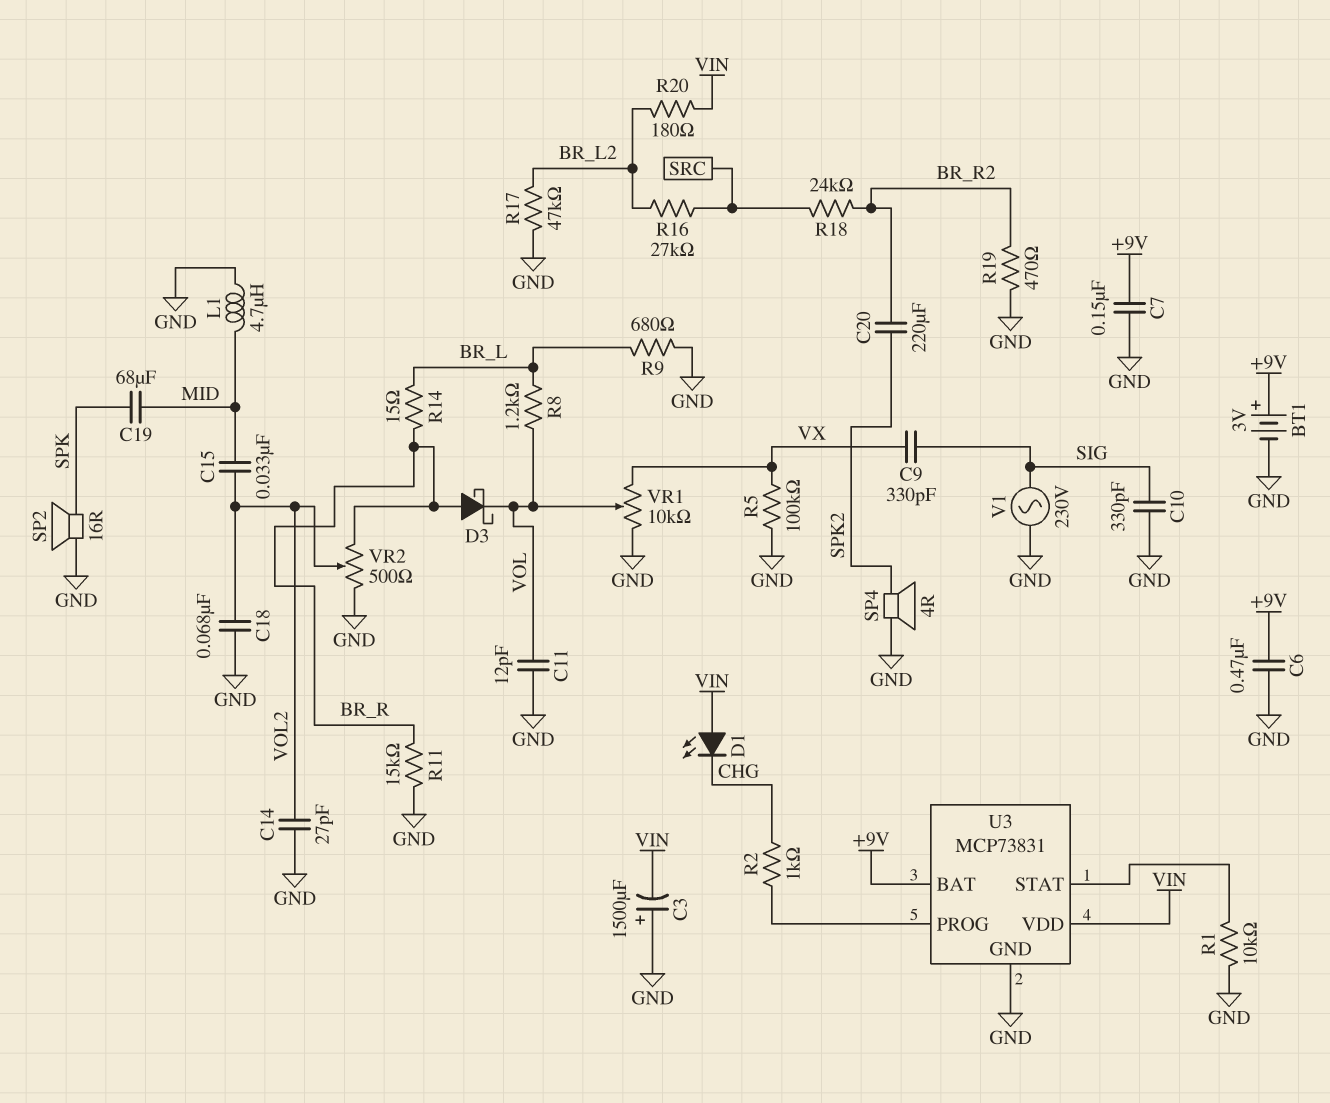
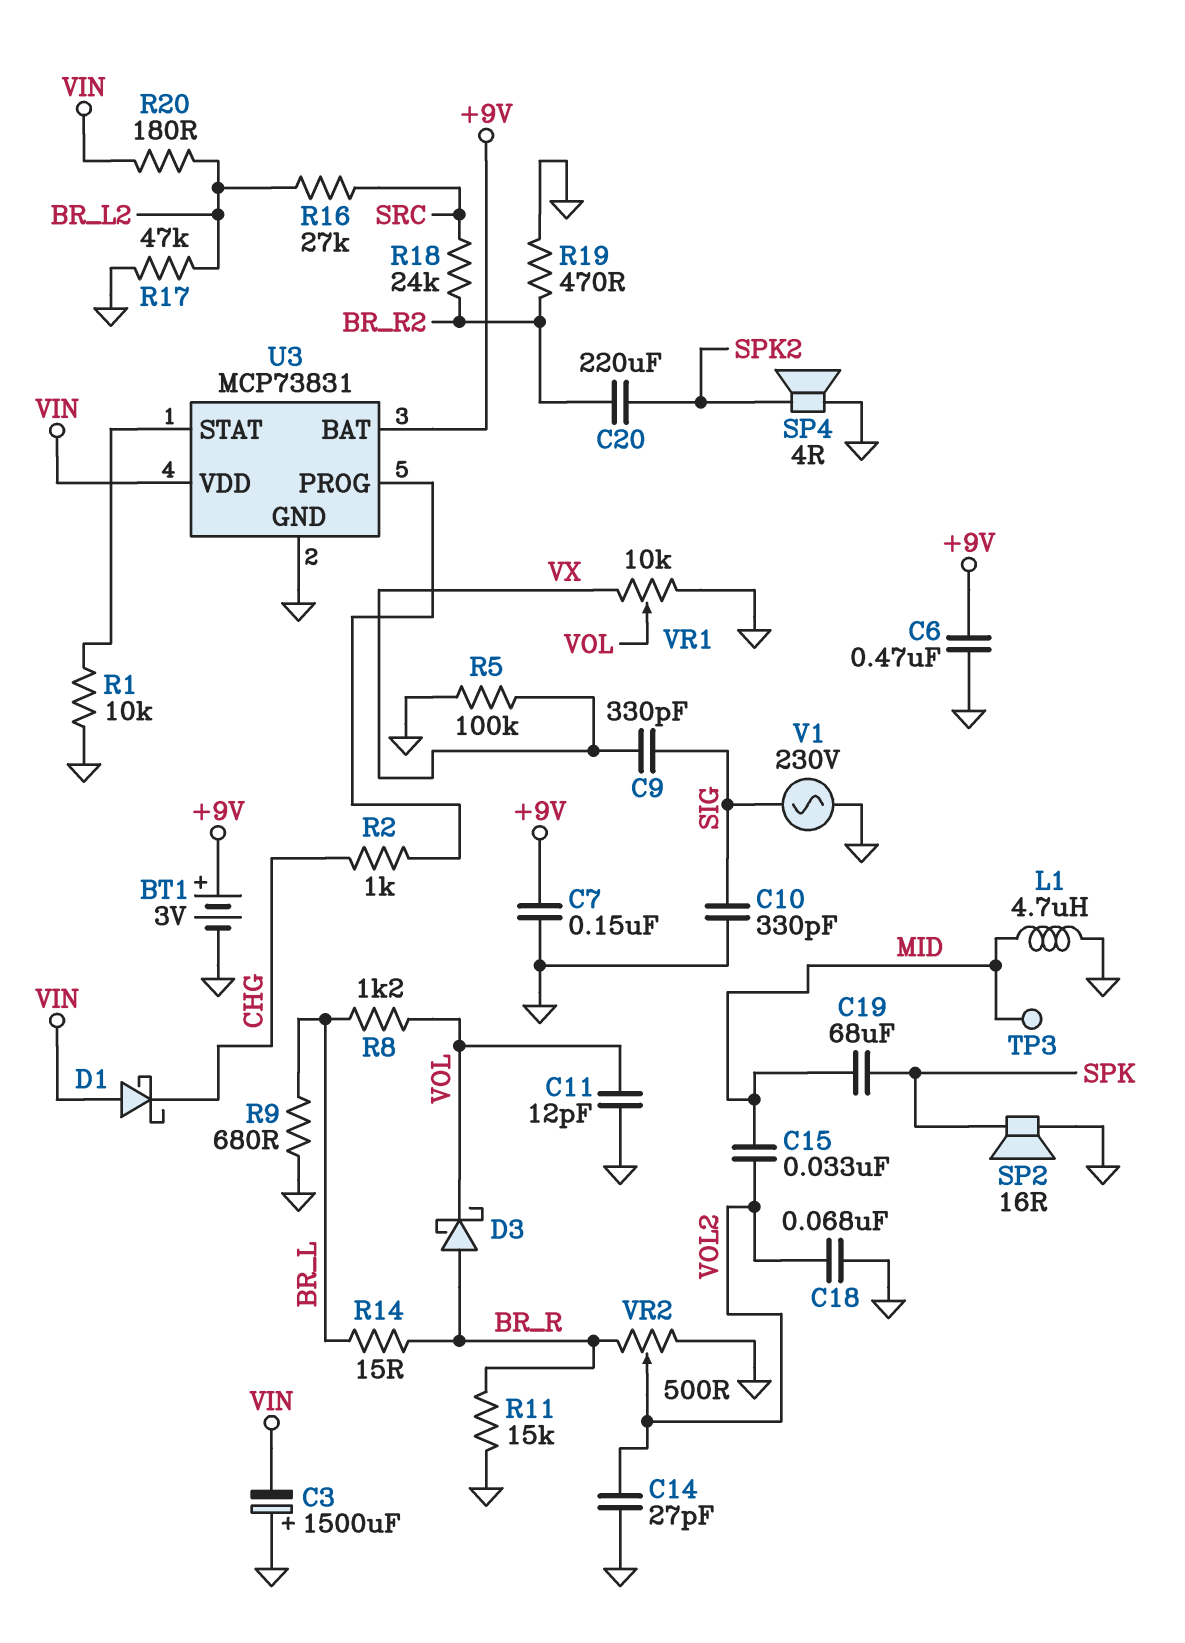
D1: LED (A VIN, K CHG) -> schottky (A VIN, K CHG)
TP3: none -> test point (MID)

